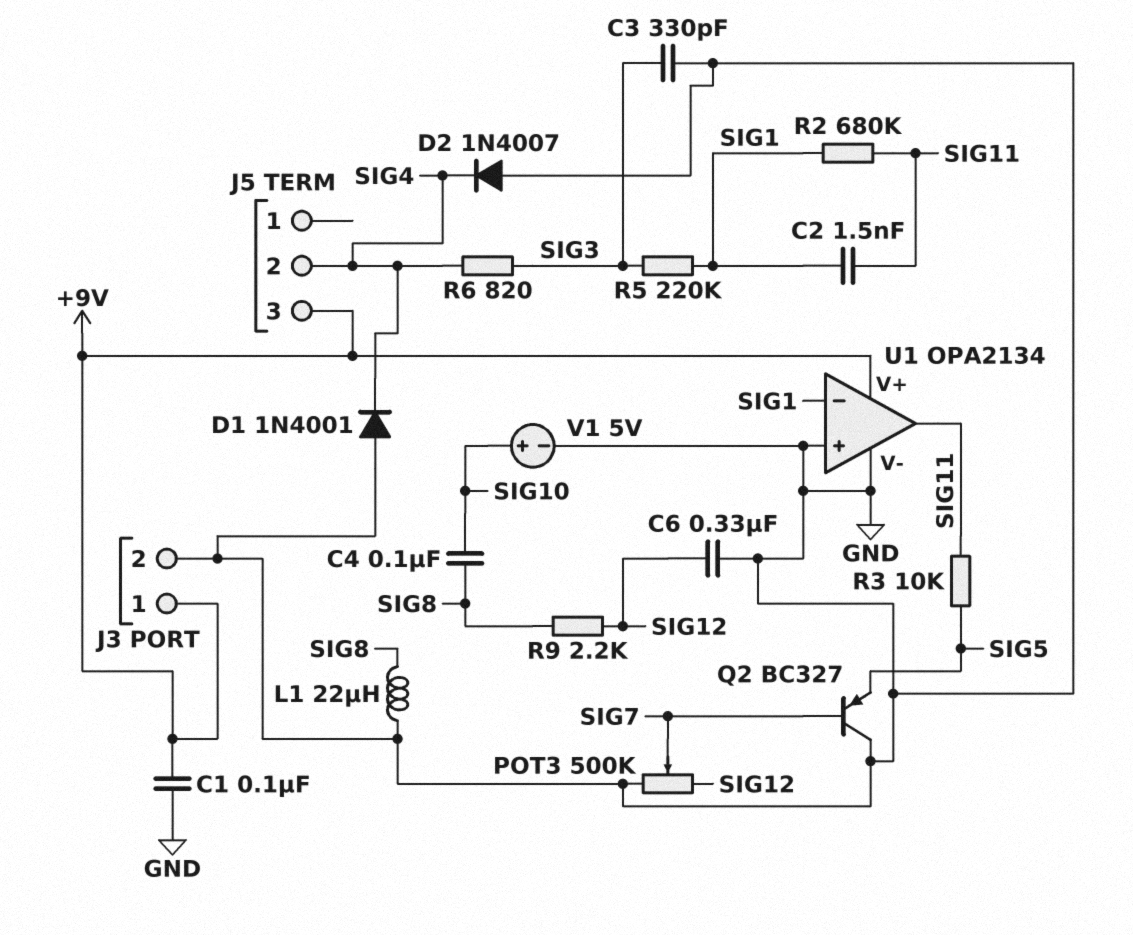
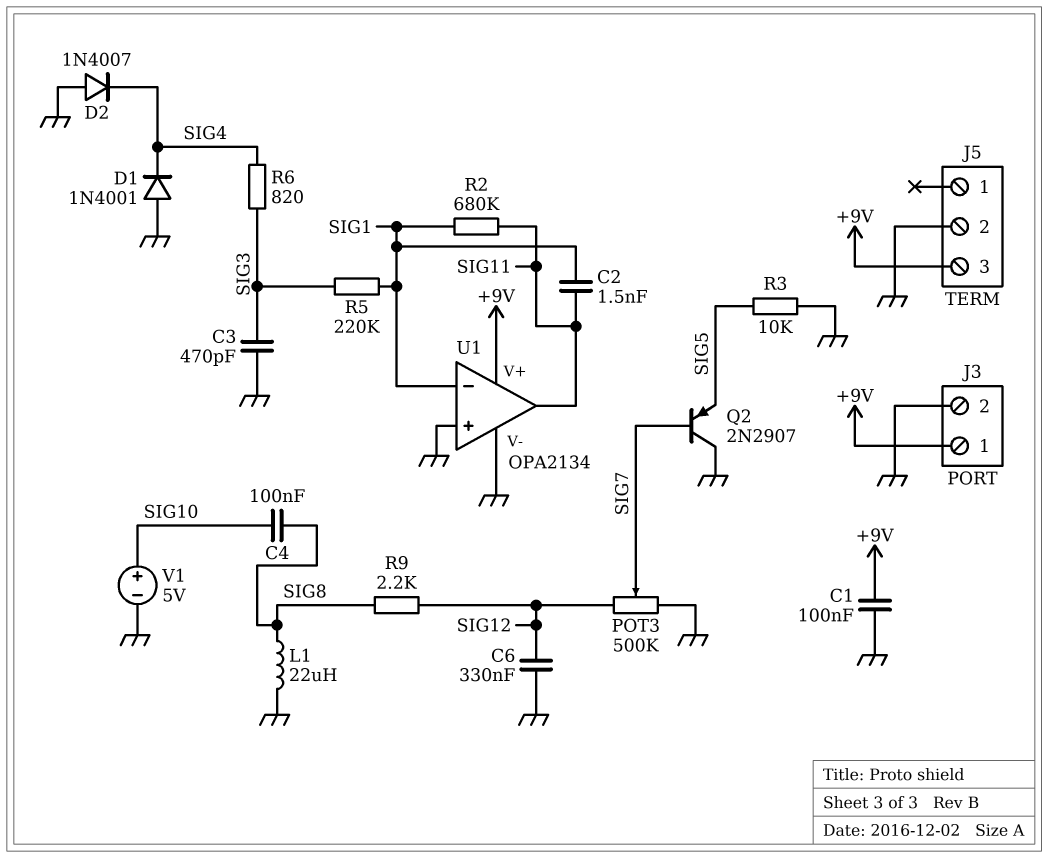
C3: 330pF (GND, SIG3) -> 470pF (GND, SIG3)
J5 pin 2: SIG4 -> GND
Q2: PNP BC327 (B SIG7, C GND, E SIG5) -> PNP 2N2907 (B SIG7, C GND, E SIG5)
R3: 10k (SIG5, SIG11) -> 10k (GND, SIG5)

